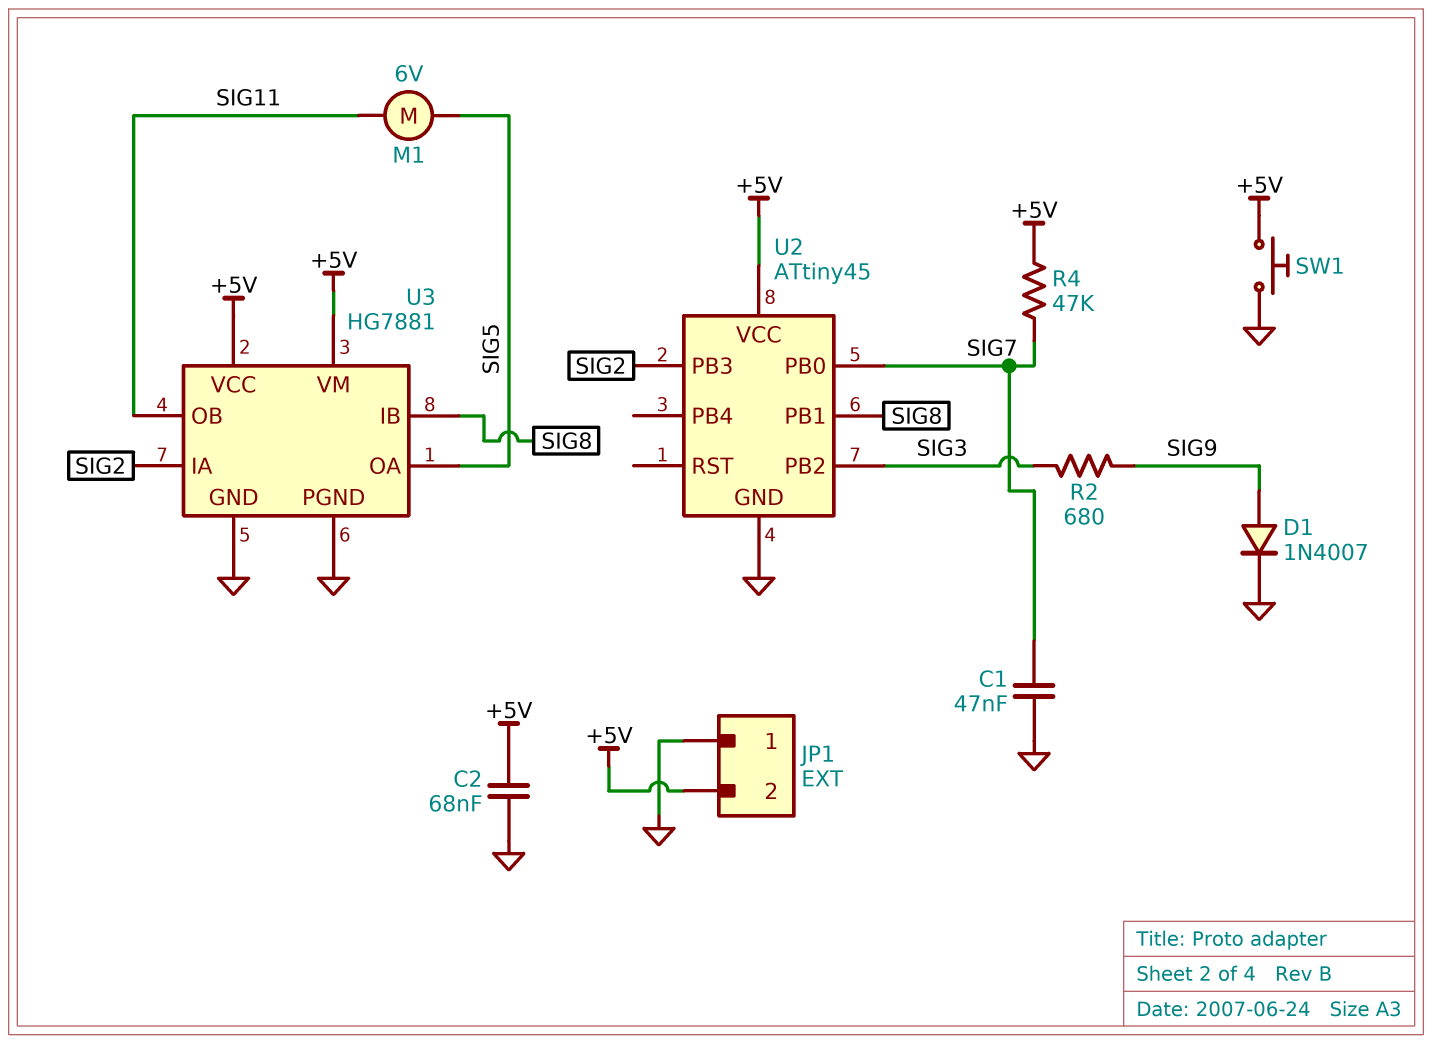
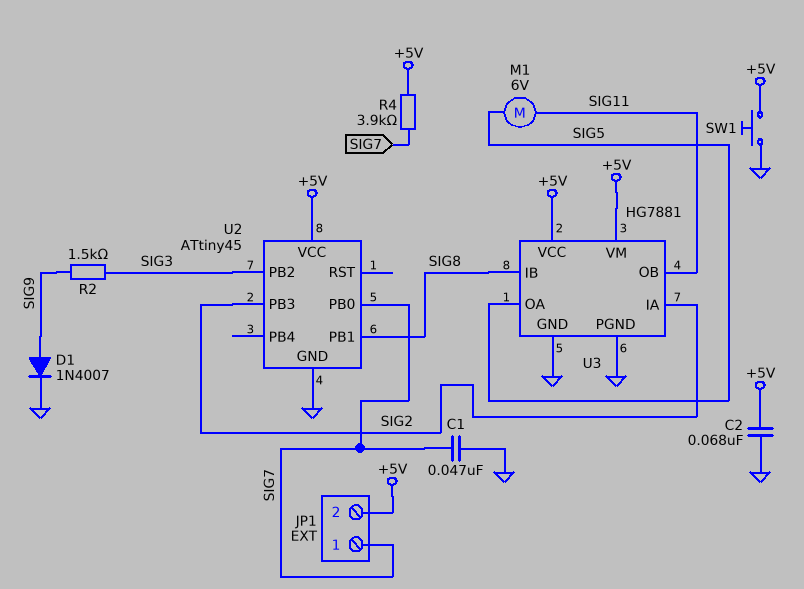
JP1 pin 1: GND -> SIG7
R2: 680 (SIG3, SIG9) -> 1.5k (SIG3, SIG9)
R4: 47k (+5V, SIG7) -> 3.9k (+5V, SIG7)

